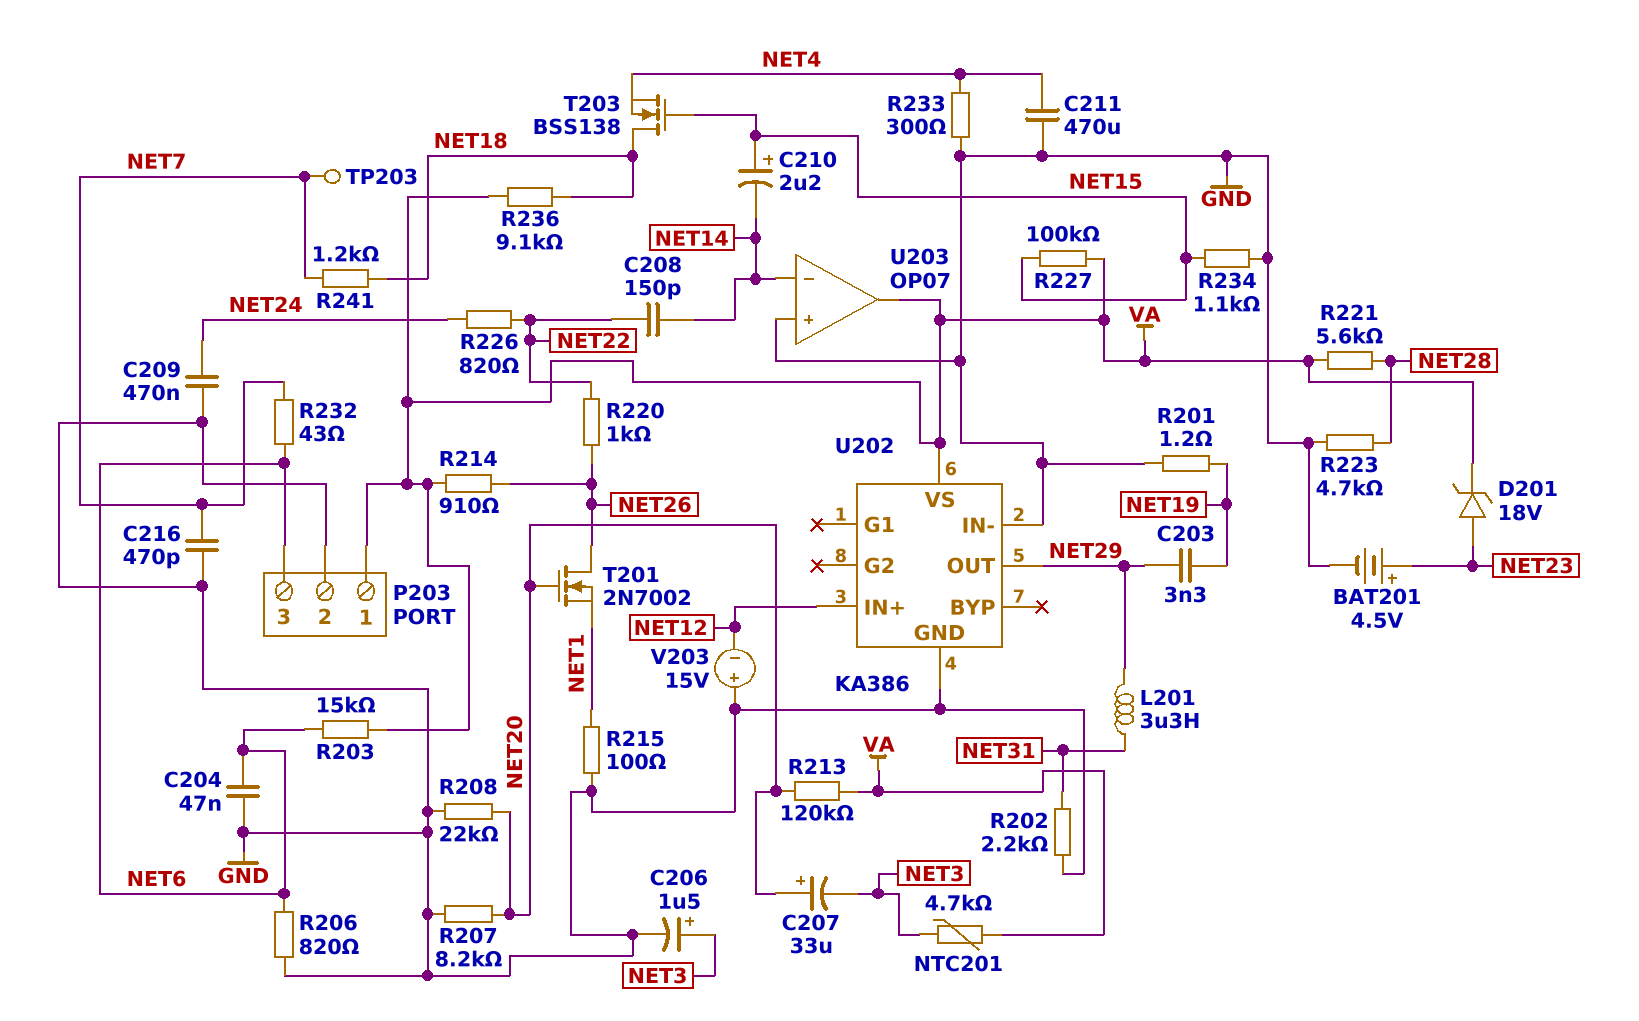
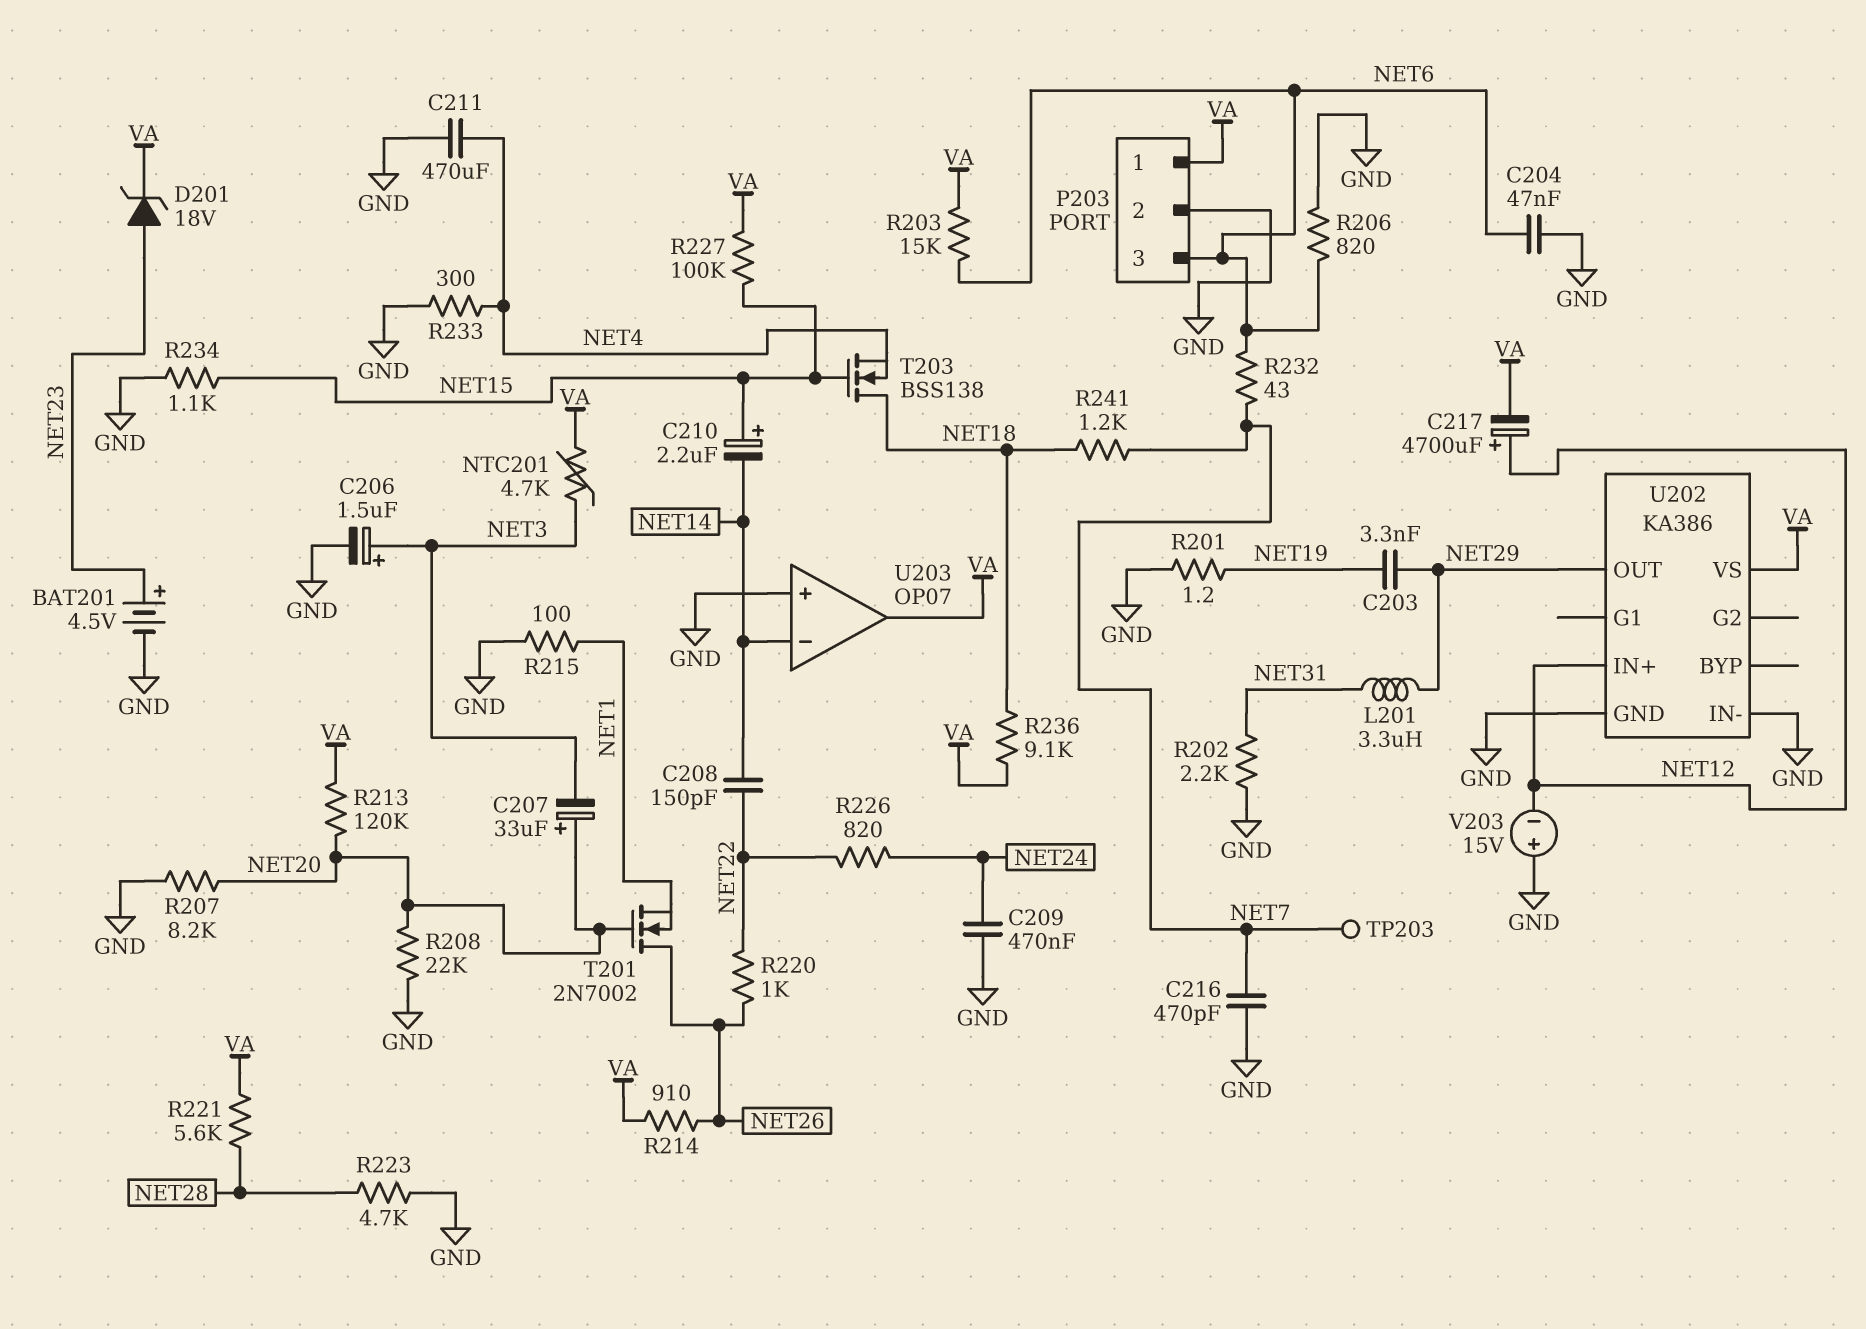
C217: none -> 4700uF (plus NET12, minus VA)

